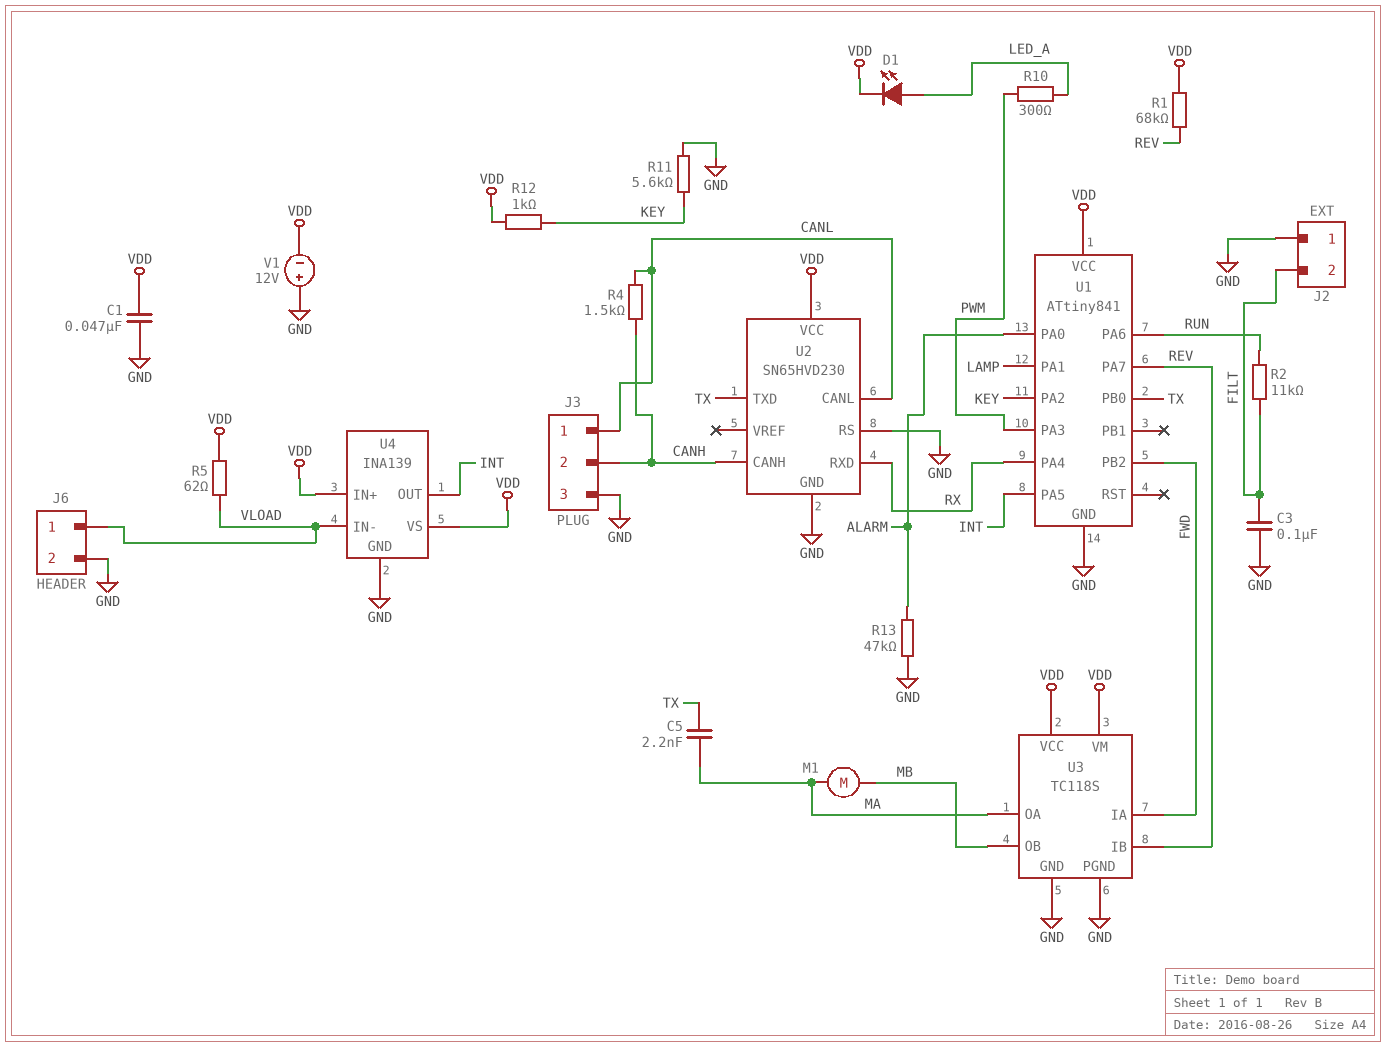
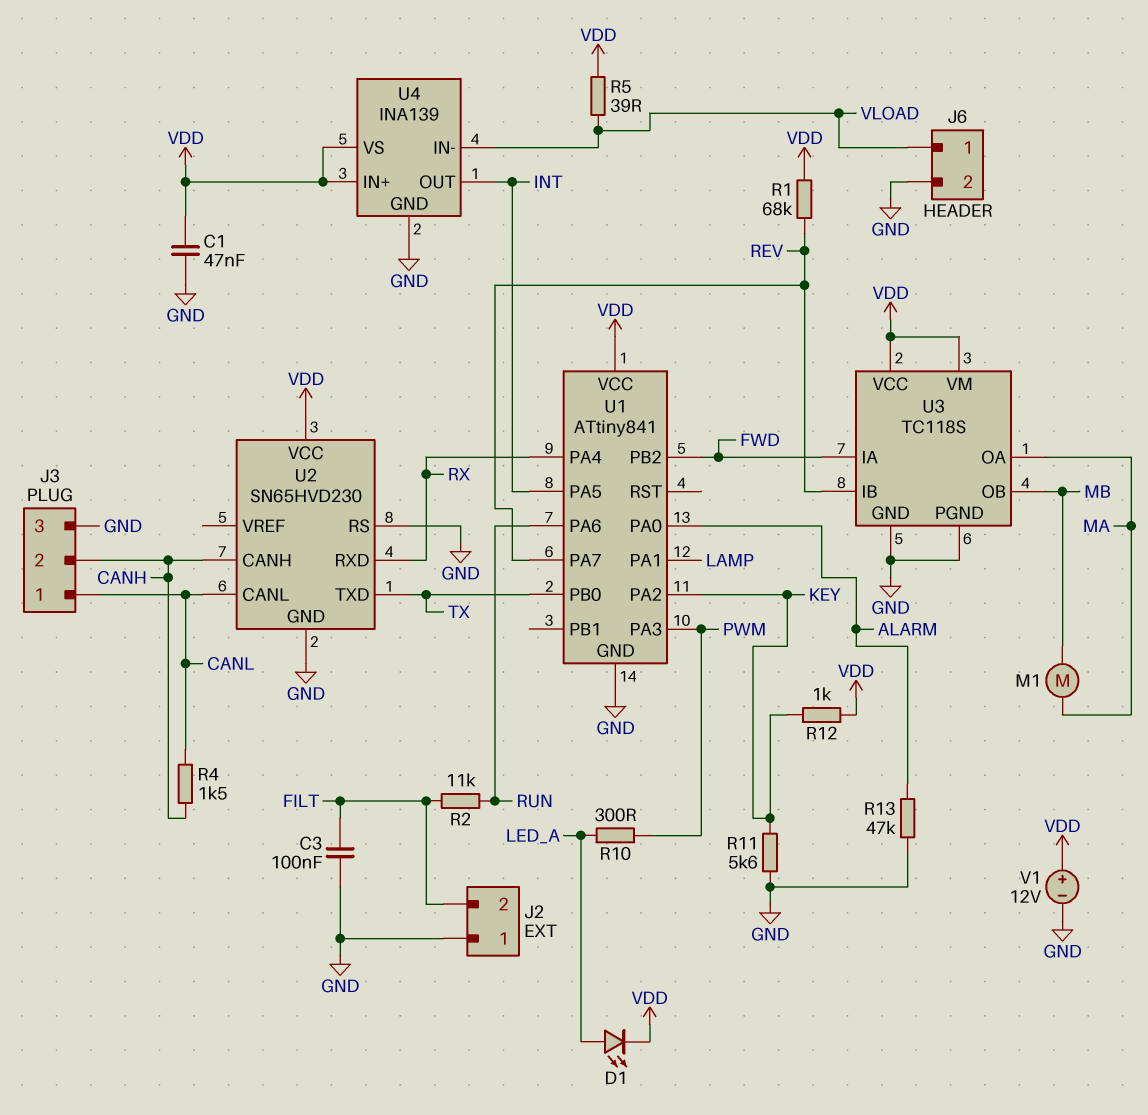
C5: 2.2nF (MA, TX) -> none
R5: 62 (VDD, VLOAD) -> 39 (VDD, VLOAD)
V1: 12V (plus GND, minus VDD) -> 12V (plus VDD, minus GND)

